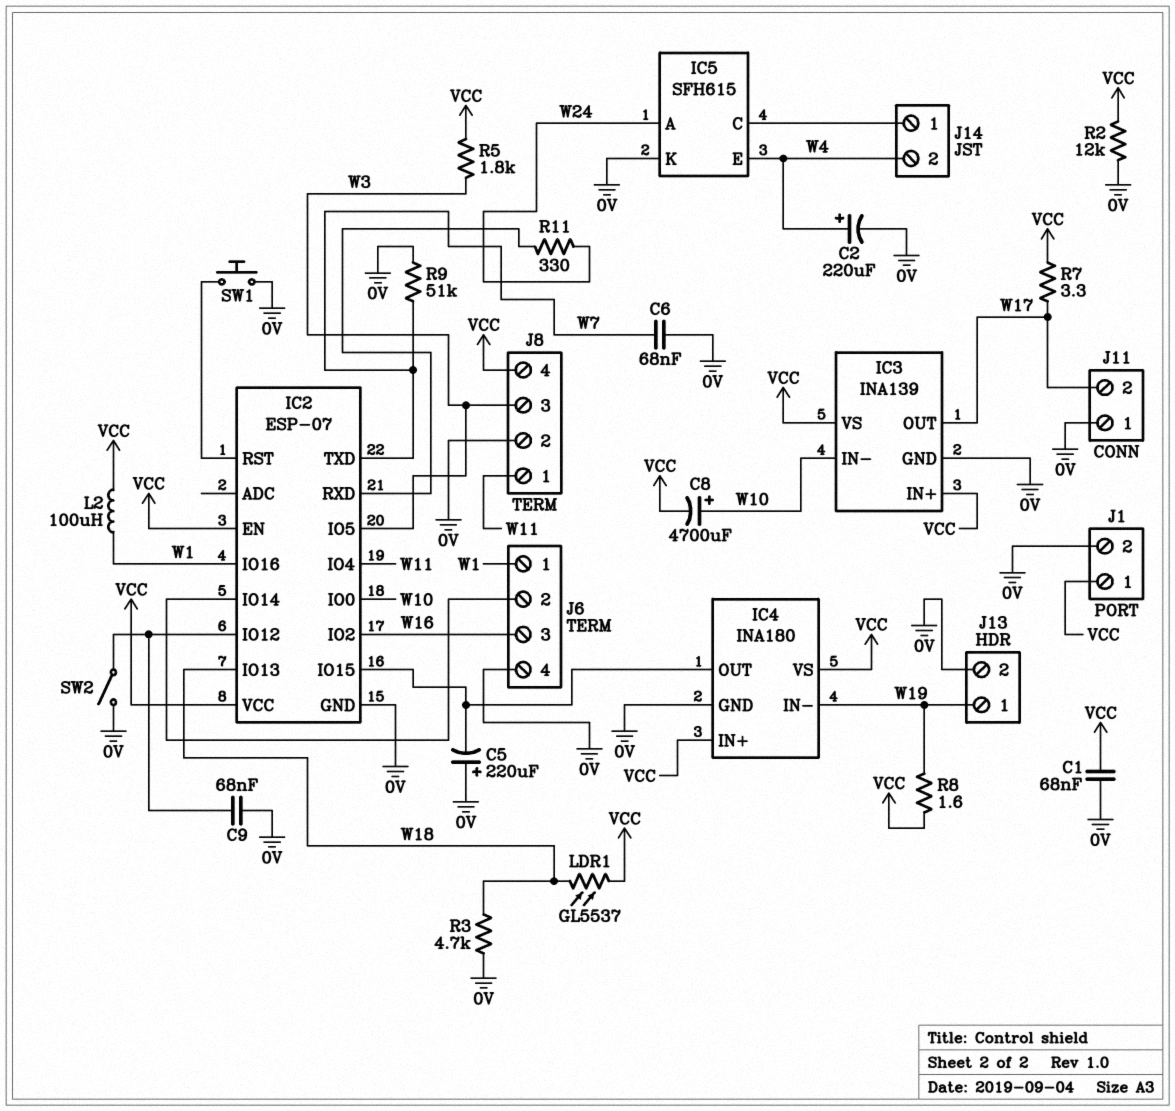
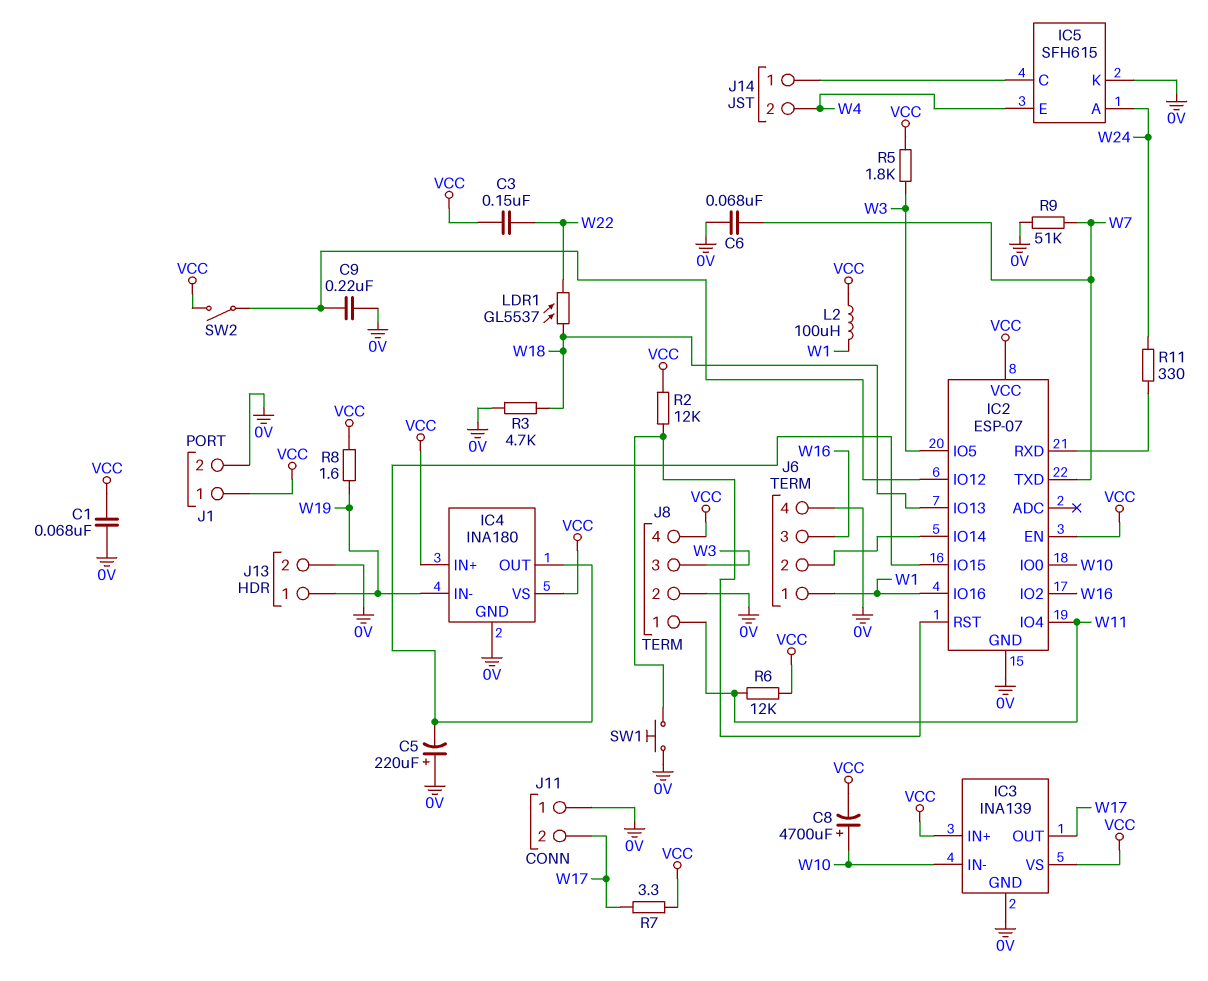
C2: 220uF (plus W4, minus 0V) -> none
C3: none -> 150nF (VCC, W22)
C9: 68nF (0V, IC2/IO12) -> 220nF (0V, IC2/IO12)
LDR1: GL5537 (VCC, W18) -> GL5537 (W18, W22)
R2: 12k (0V, VCC) -> 12k (IC2/RST, VCC)
R6: none -> 12k (VCC, W11)
SW2: switch (0V, IC2/IO12) -> switch (IC2/IO12, VCC)

